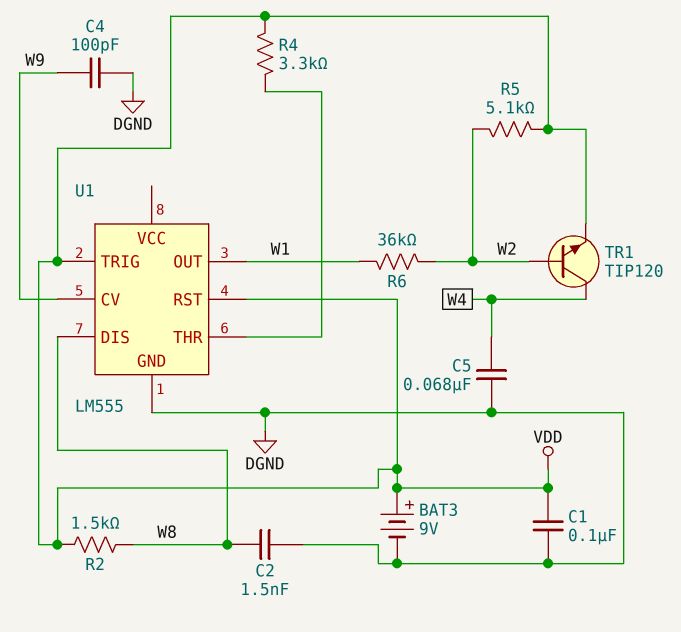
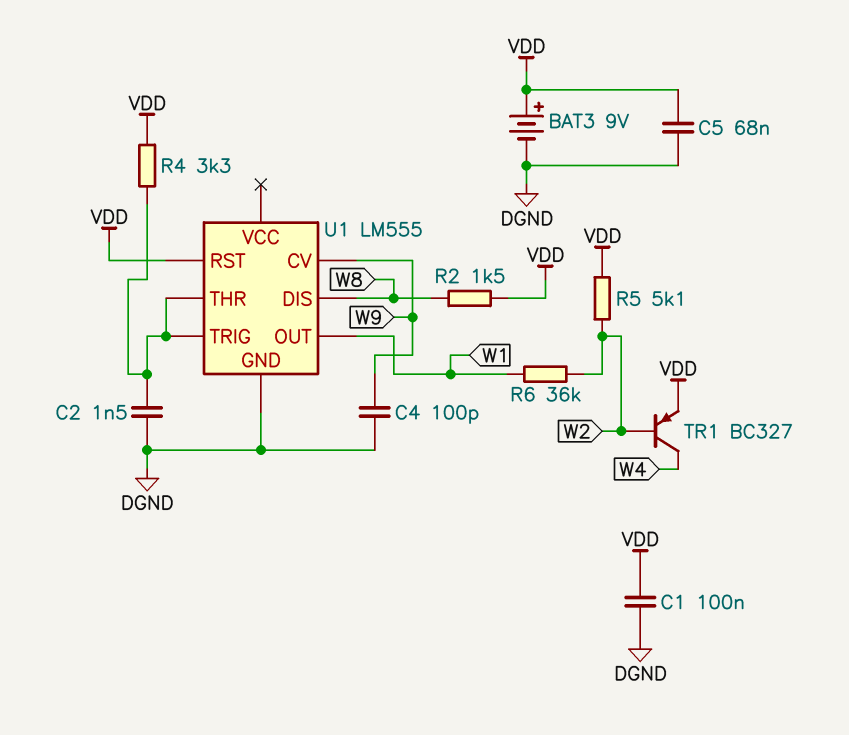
C2: 1.5nF (DGND, W8) -> 1.5nF (DGND, U1/THR)
C5: 68nF (DGND, W4) -> 68nF (DGND, VDD)
TR1: NPN TIP120 (B W2, C W4, E VDD) -> PNP BC327 (B W2, C W4, E VDD)
U1 pin TRIG: VDD -> U1/THR

